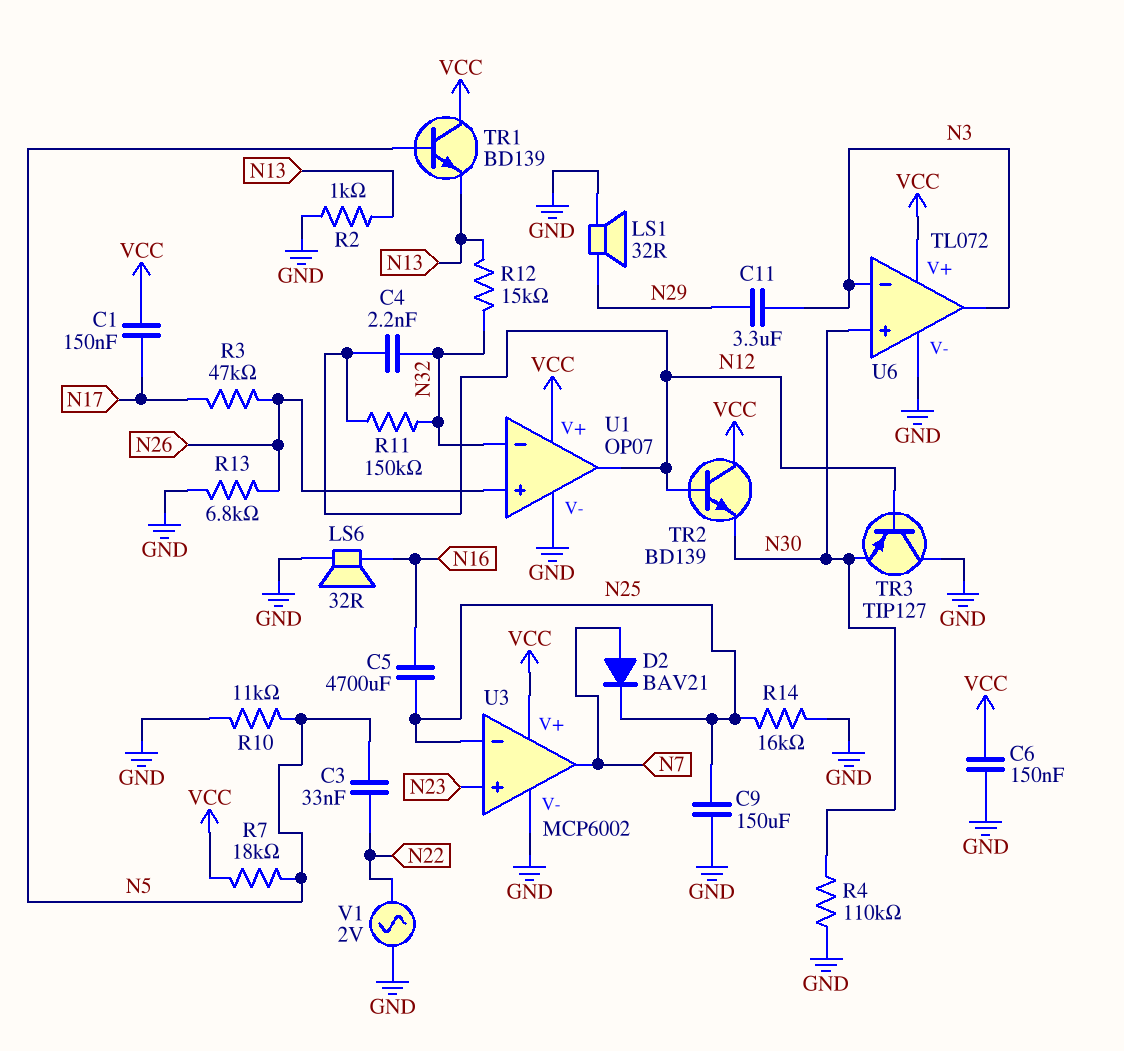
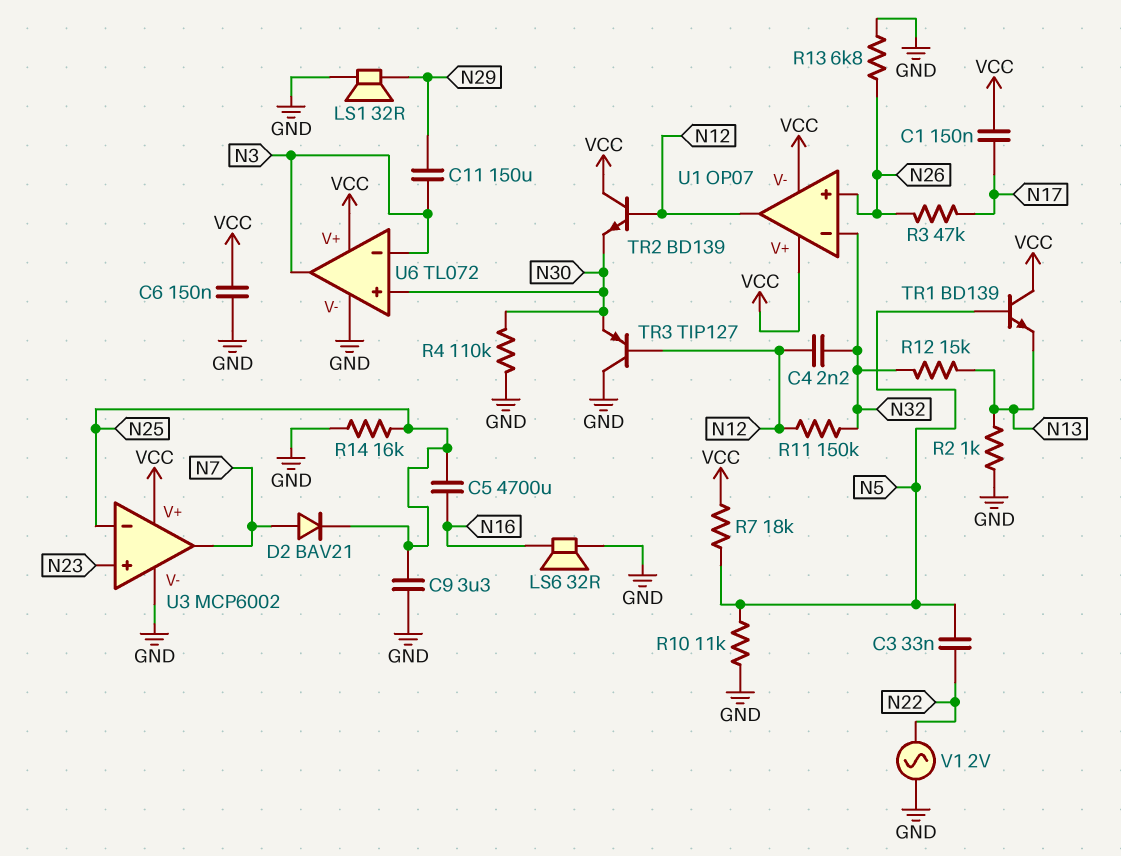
C9: 150uF (GND, N25) -> 3.3uF (GND, N25)
C11: 3.3uF (N3, N29) -> 150uF (N3, N29)
U1 pin V-: GND -> VCC

